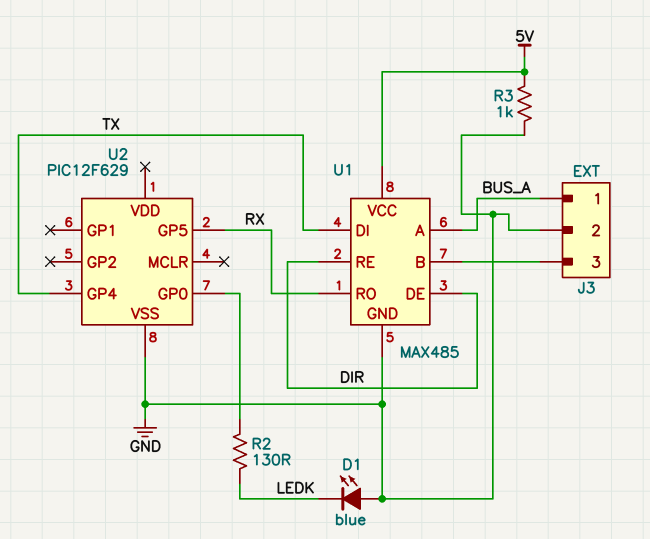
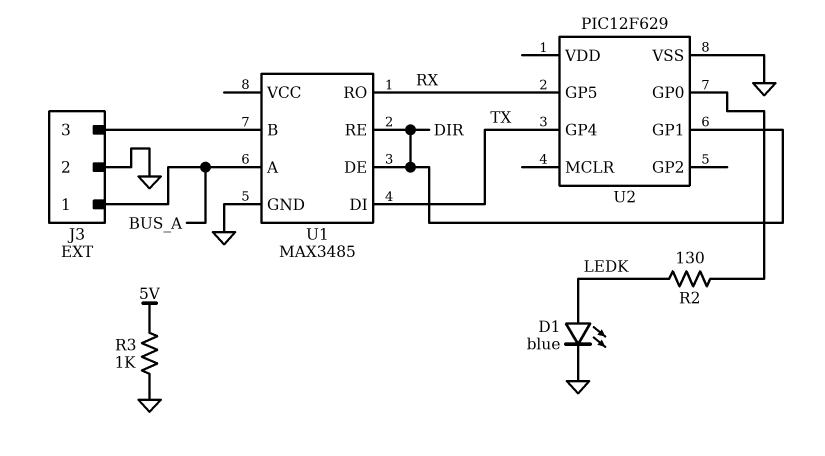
D1: LED blue (A GND, K LEDK) -> LED blue (A LEDK, K GND)
U1: MAX485 -> MAX3485
U1 pin VCC: 5V -> none
U2 pin GP1: none -> DIR

